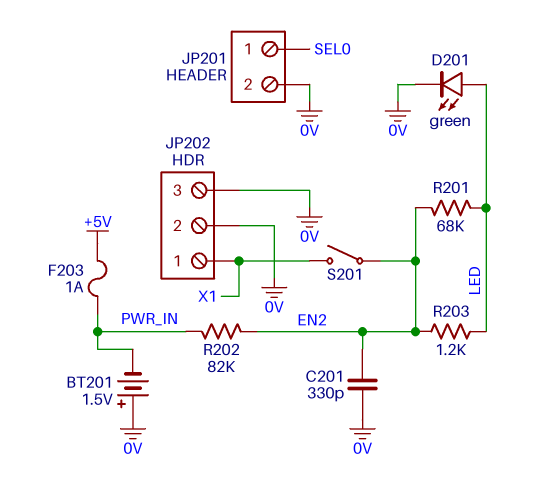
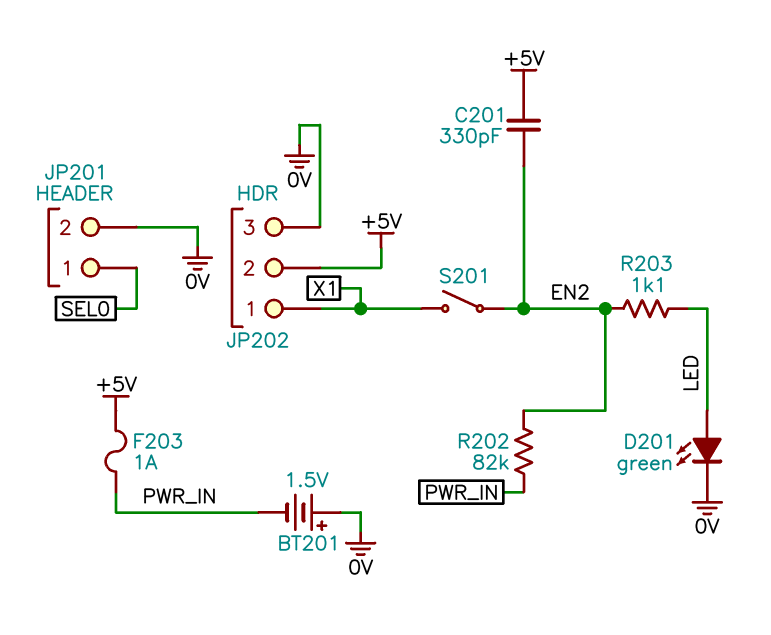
C201: 330pF (0V, EN2) -> 330pF (+5V, EN2)
JP202 pin 2: 0V -> +5V
R201: 68k (EN2, LED) -> none
R203: 1.2k (EN2, LED) -> 1.1k (EN2, LED)

